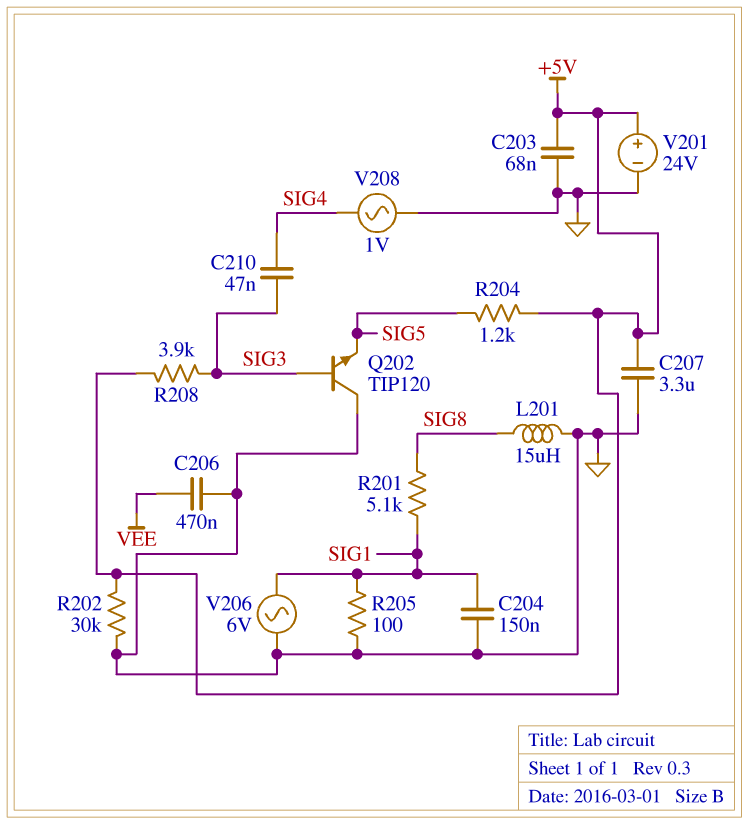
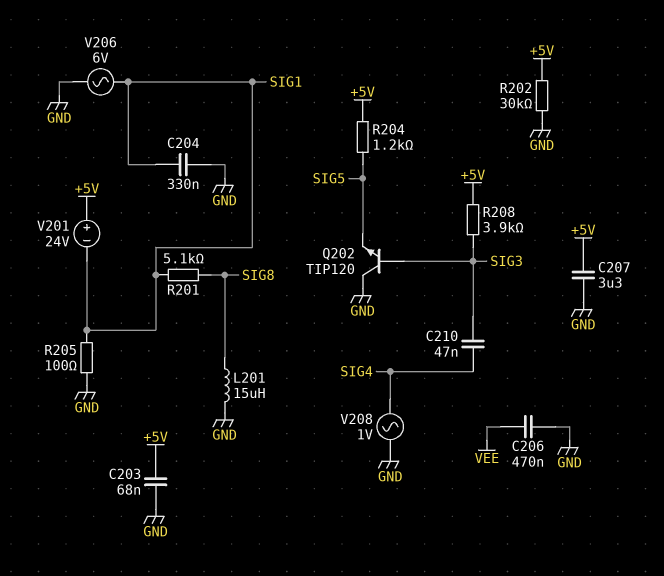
C204: 150nF (GND, SIG1) -> 330nF (GND, SIG1)
V201: 24V (plus +5V, minus GND) -> 24V (plus +5V, minus SIG1)

